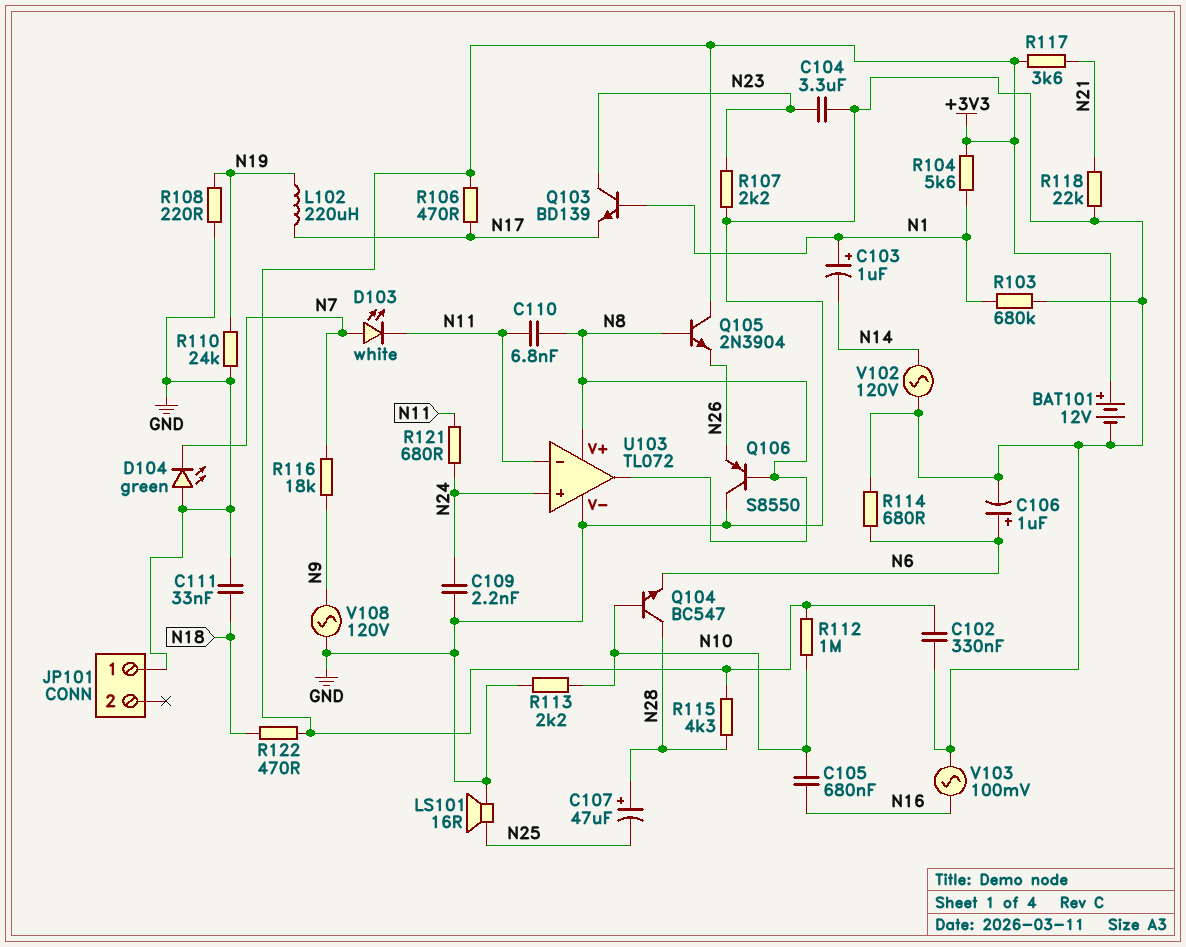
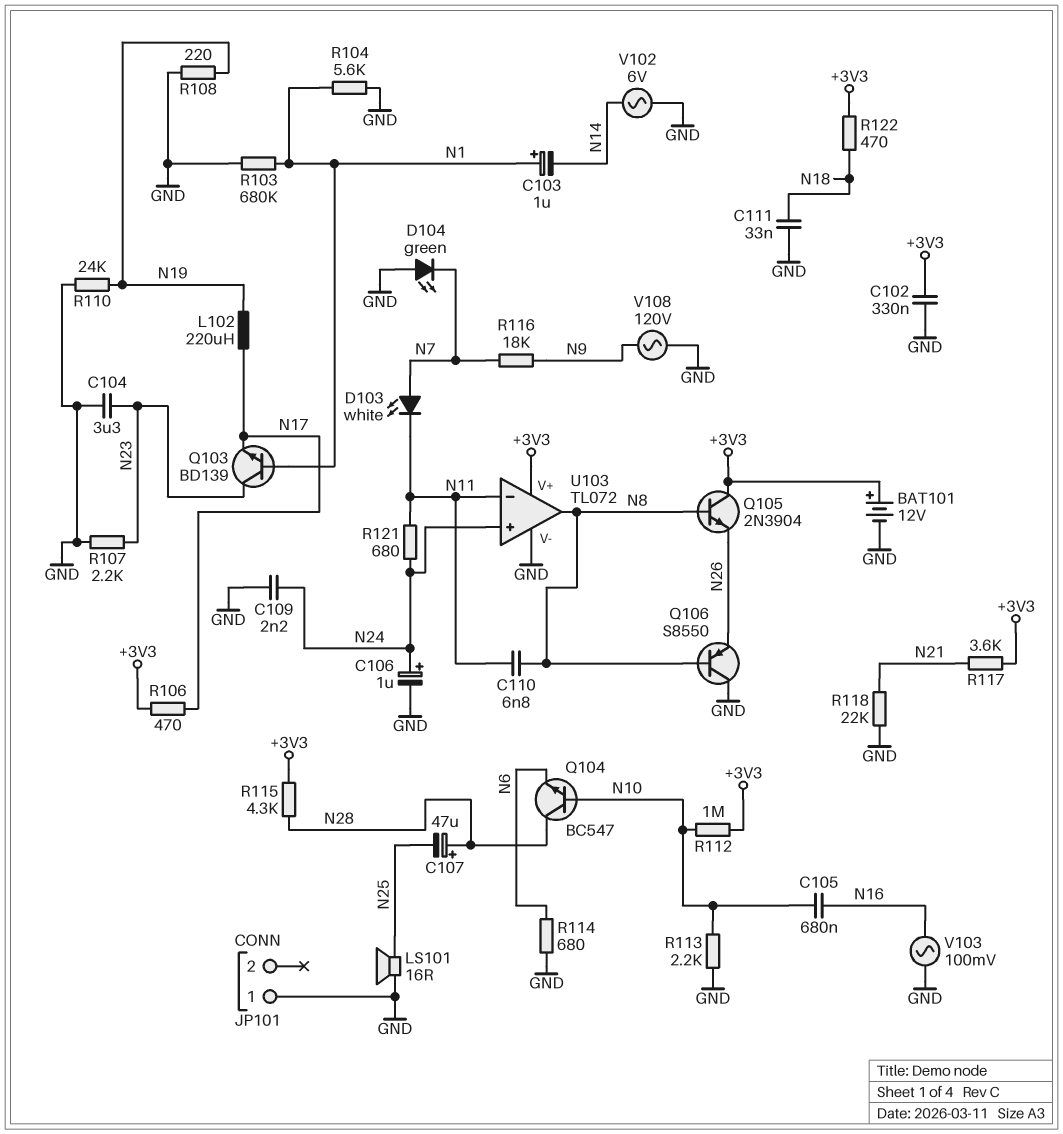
C106: 1uF (plus N6, minus GND) -> 1uF (plus N24, minus GND)
R104: 5.6k (+3V3, N1) -> 5.6k (GND, N1)
U103 pin V+: N8 -> +3V3
V102: AC 120V (GND, N14) -> AC 6V (GND, N14)

